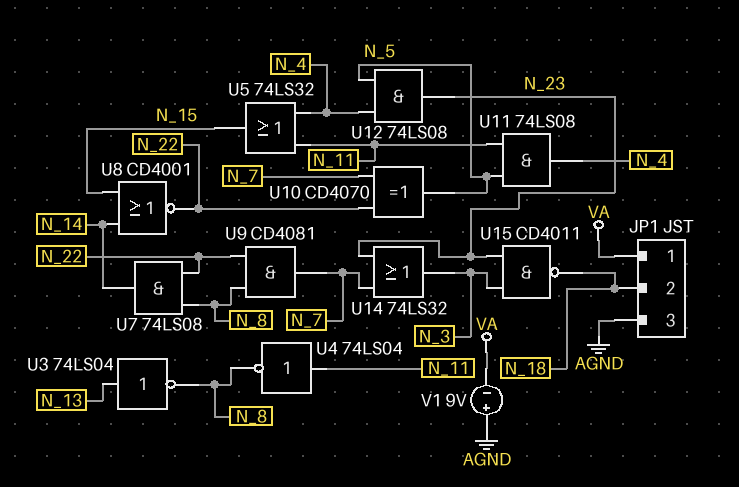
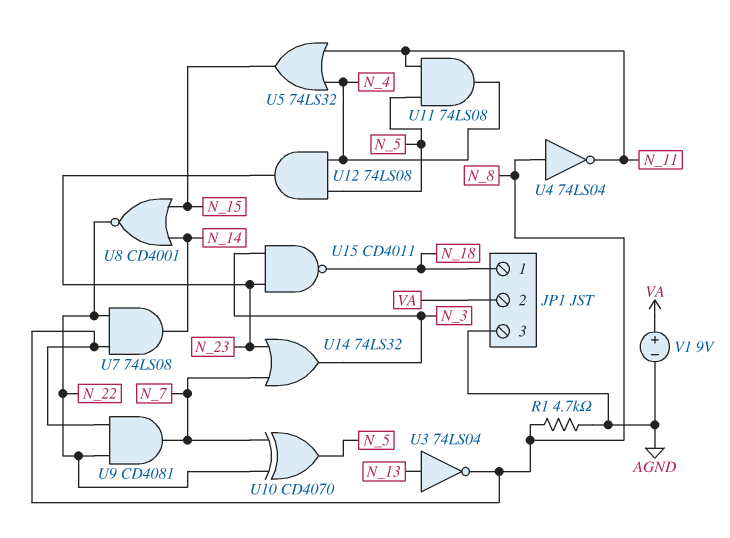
JP1 pin 1: VA -> N_18
JP1 pin 2: N_18 -> VA
R1: none -> 4.7k (AGND, N_8)
U4: NOT 74LS04 (in N_11, out N_8) -> NOT 74LS04 (in N_8, out N_11)
V1: 9V (plus AGND, minus VA) -> 9V (plus VA, minus AGND)

